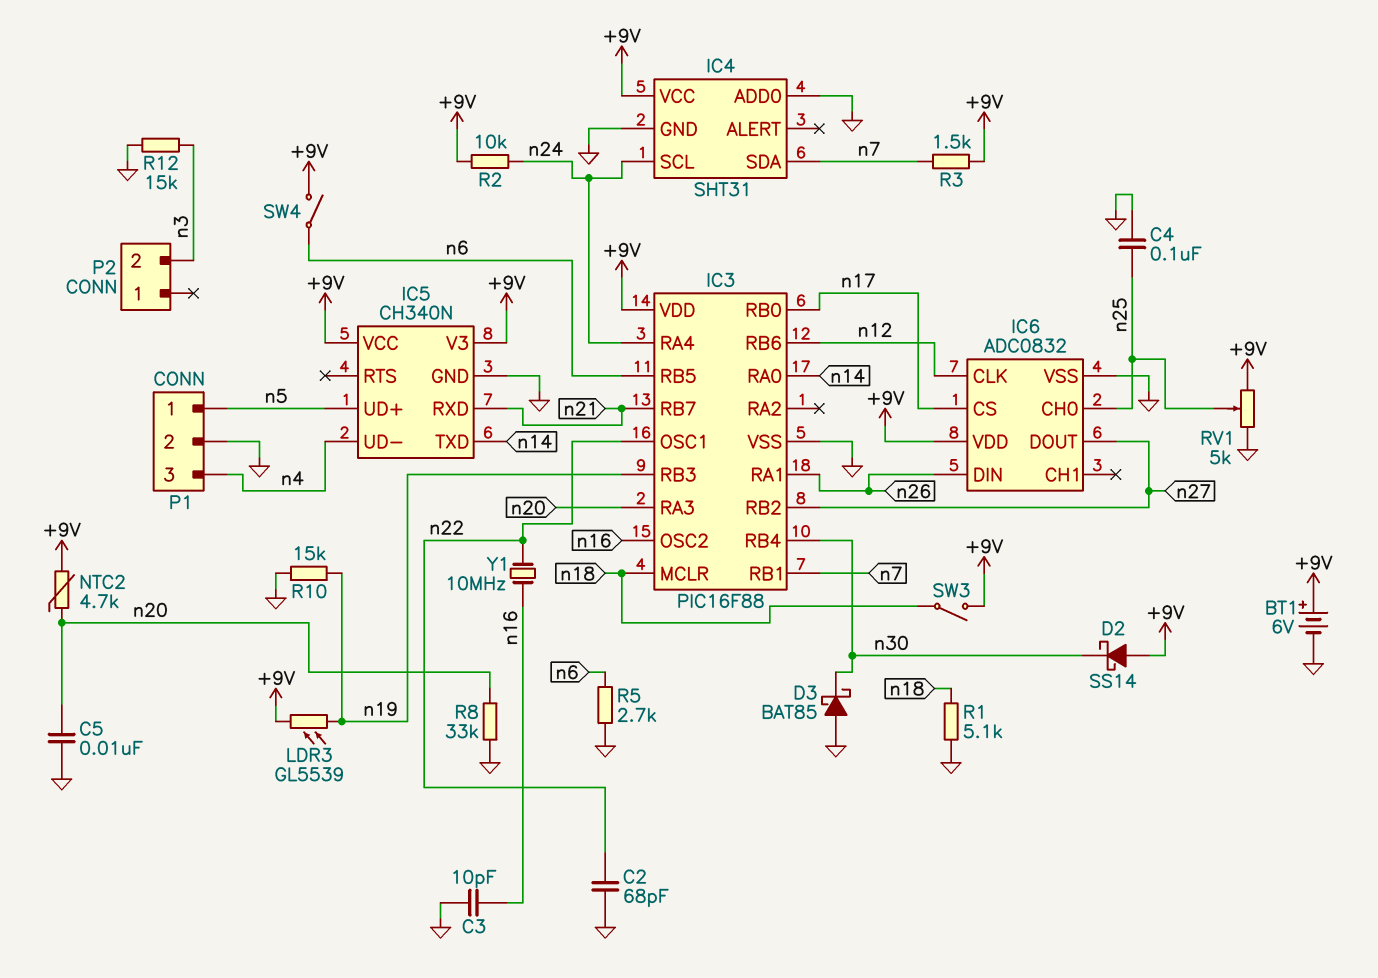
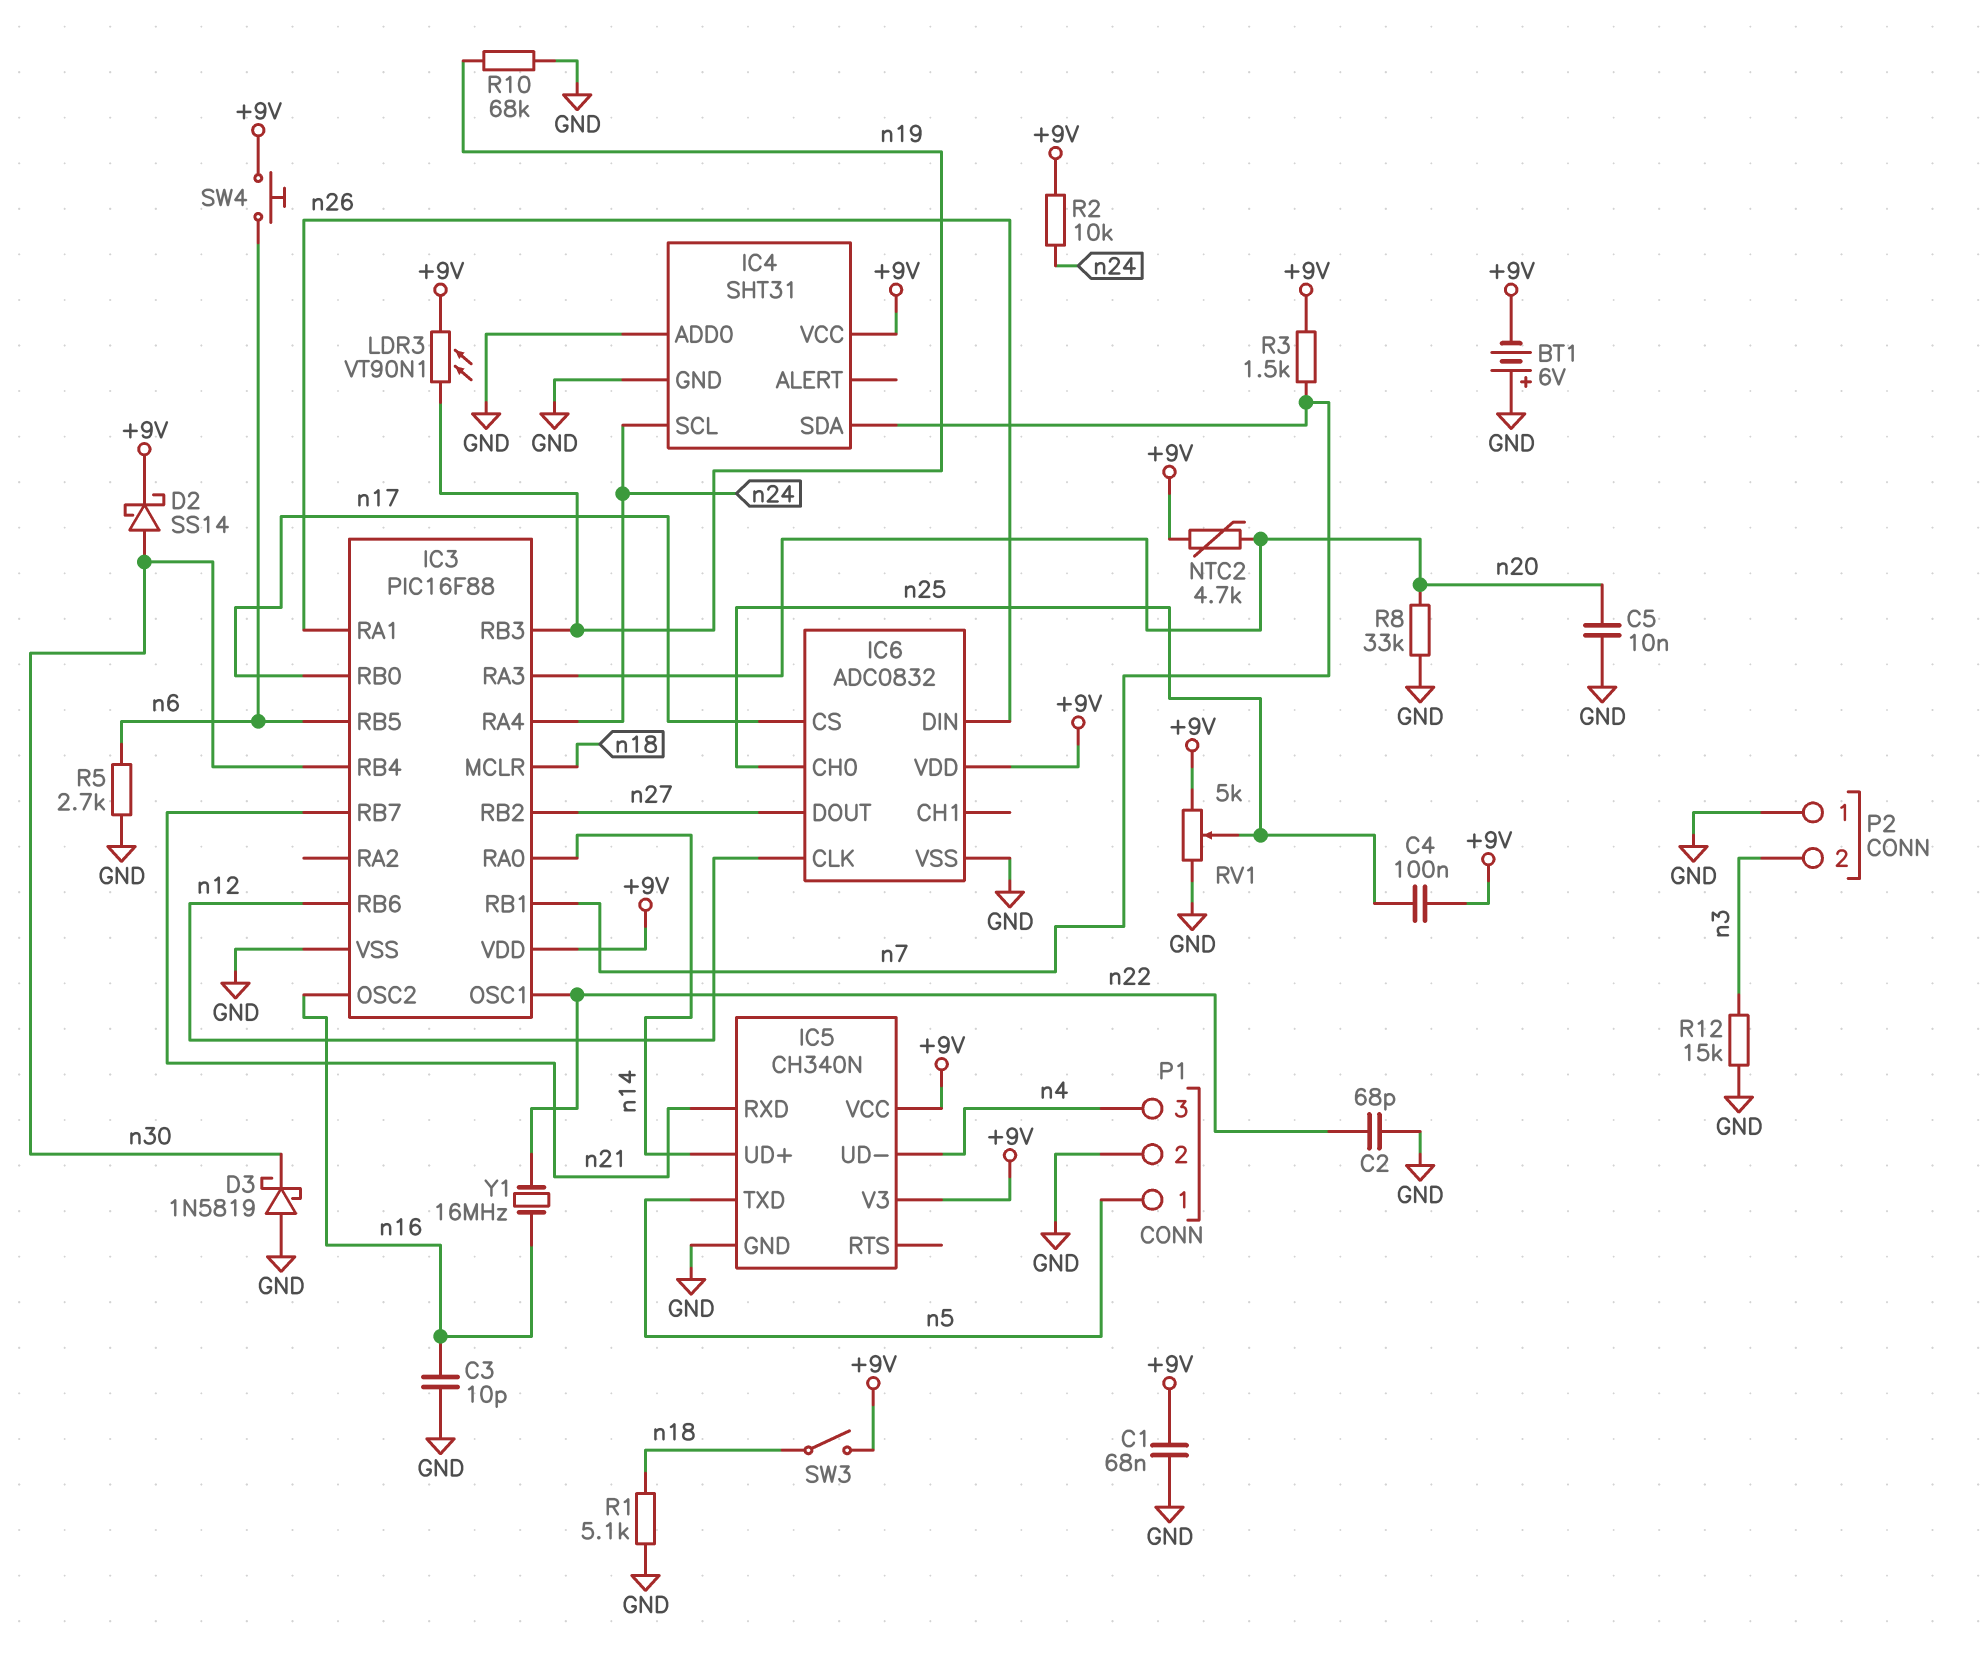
BT1: 6V (plus +9V, minus GND) -> 6V (plus GND, minus +9V)
C1: none -> 68nF (+9V, GND)
C4: 100nF (GND, n25) -> 100nF (+9V, n25)
D2: schottky SS14 (A +9V, K n30) -> schottky SS14 (A n30, K +9V)
D3: schottky BAT85 (A GND, K n30) -> schottky 1N5819 (A GND, K n30)
IC5 pin TXD: n14 -> n5
IC5 pin UD+: n5 -> n14
LDR3: GL5539 (+9V, n19) -> VT90N1 (+9V, n19)
P2 pin 1: none -> GND
R10: 15k (GND, n19) -> 68k (GND, n19)
SW4: switch (+9V, n6) -> button (+9V, n6)
Y1: 10MHz (n16, n22) -> 16MHz (n16, n22)

